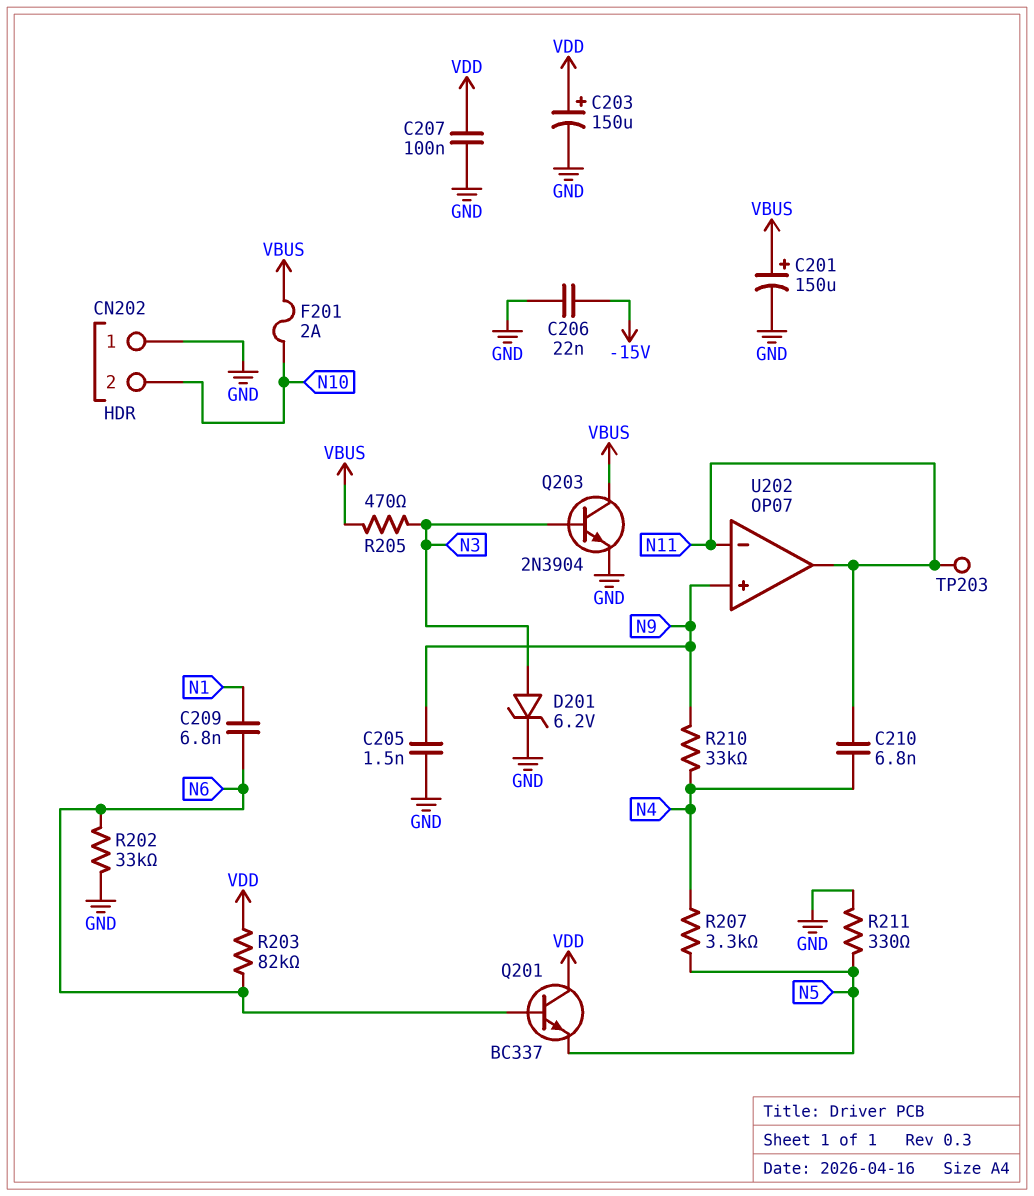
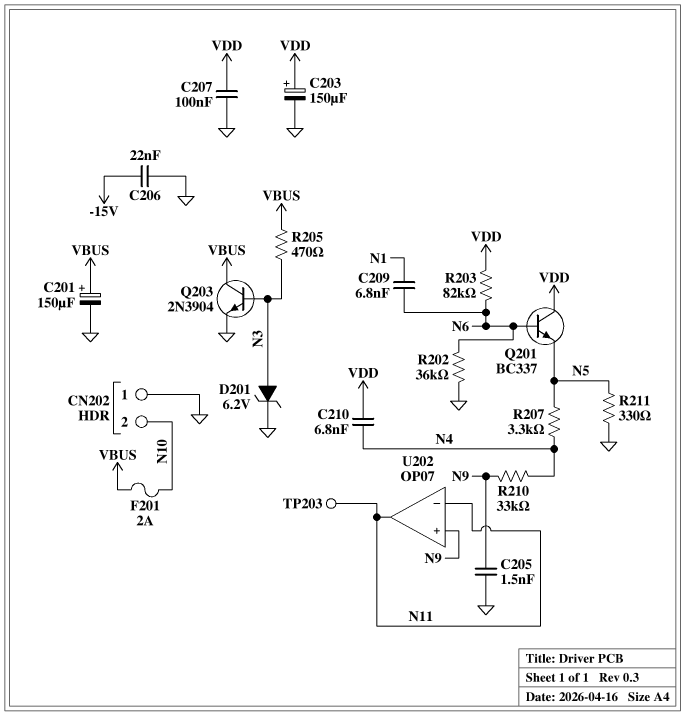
C210: 6.8nF (N4, N11) -> 6.8nF (N4, VDD)
R202: 33k (GND, N6) -> 36k (GND, N6)

